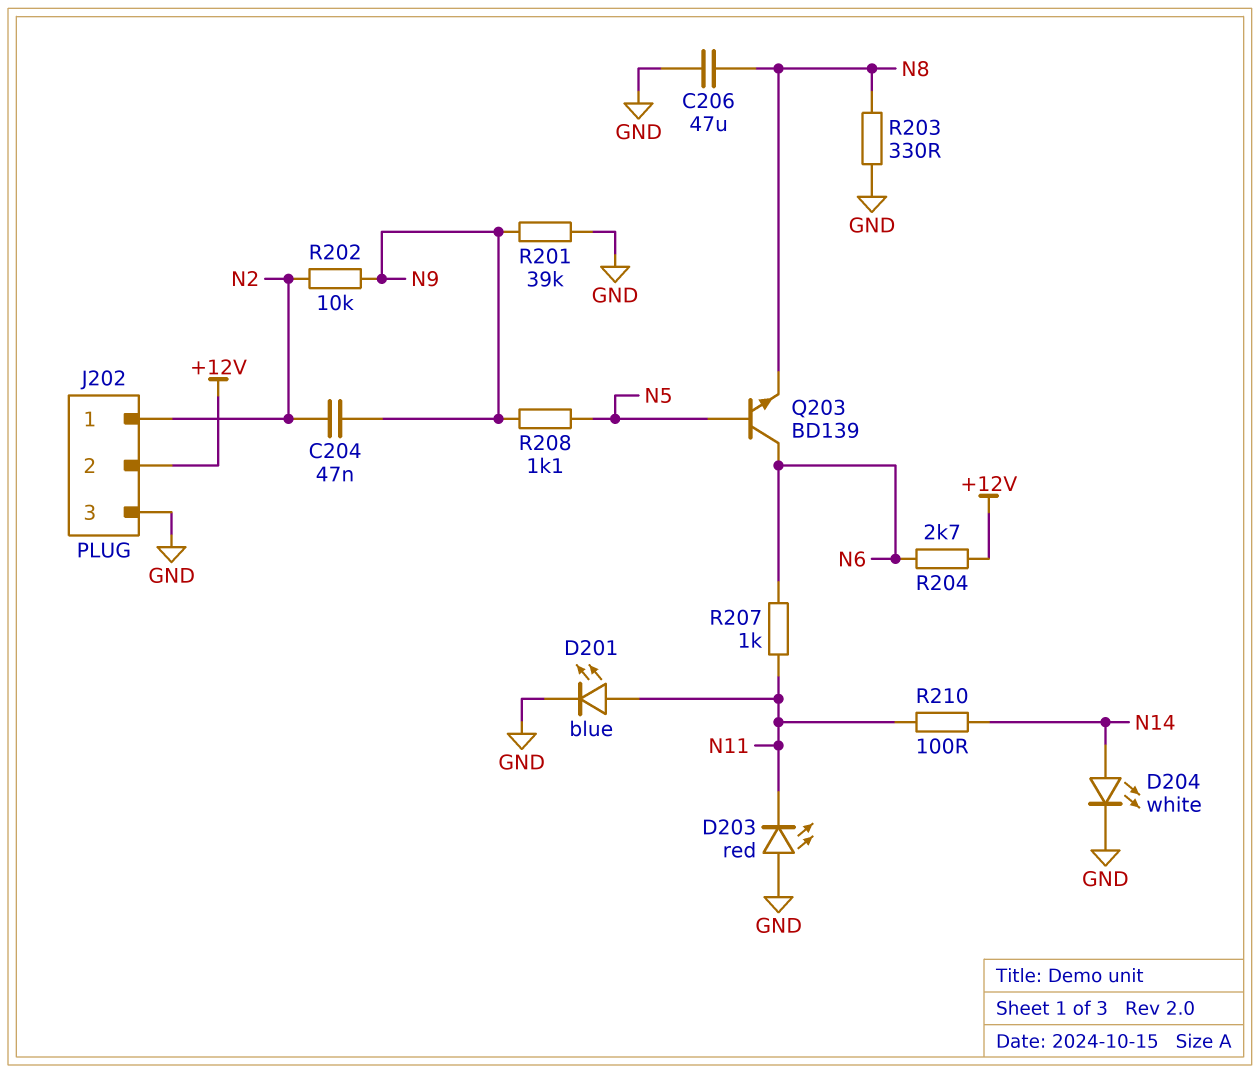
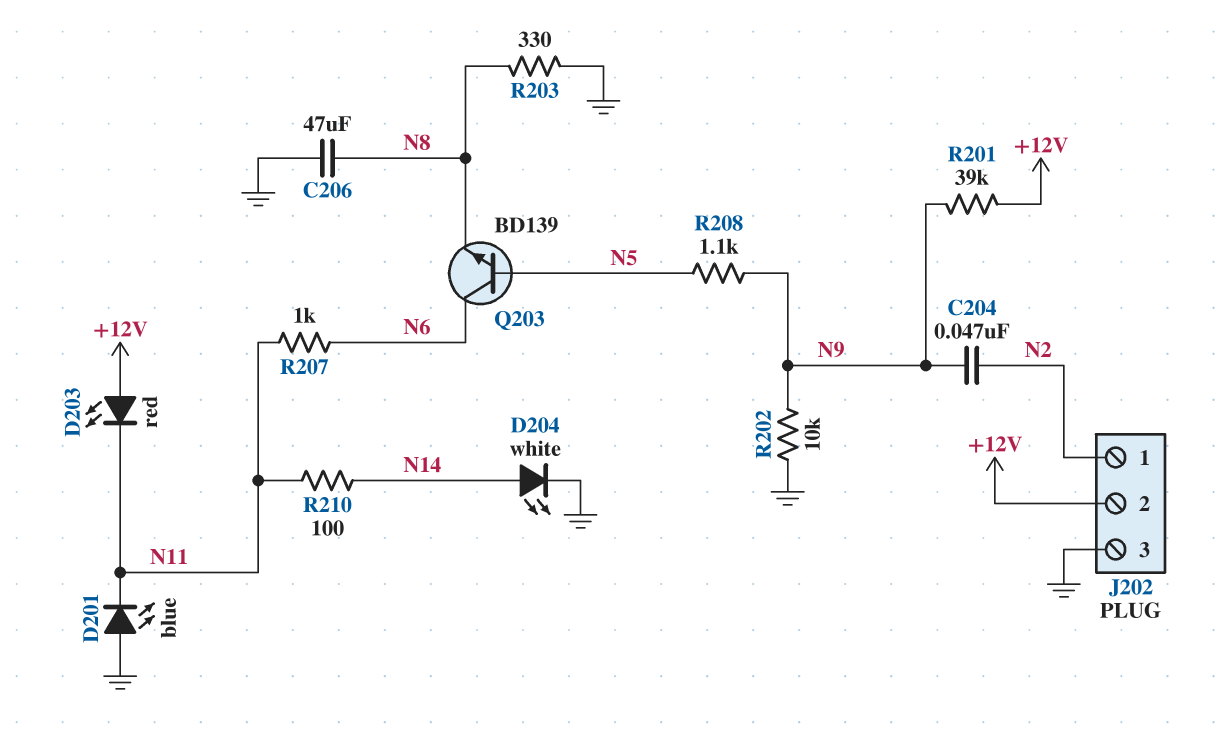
D201: LED blue (A N11, K GND) -> LED blue (A GND, K N11)
D203: LED red (A GND, K N11) -> LED red (A +12V, K N11)
R201: 39k (GND, N9) -> 39k (+12V, N9)
R202: 10k (N2, N9) -> 10k (GND, N9)
R204: 2.7k (+12V, N6) -> none

